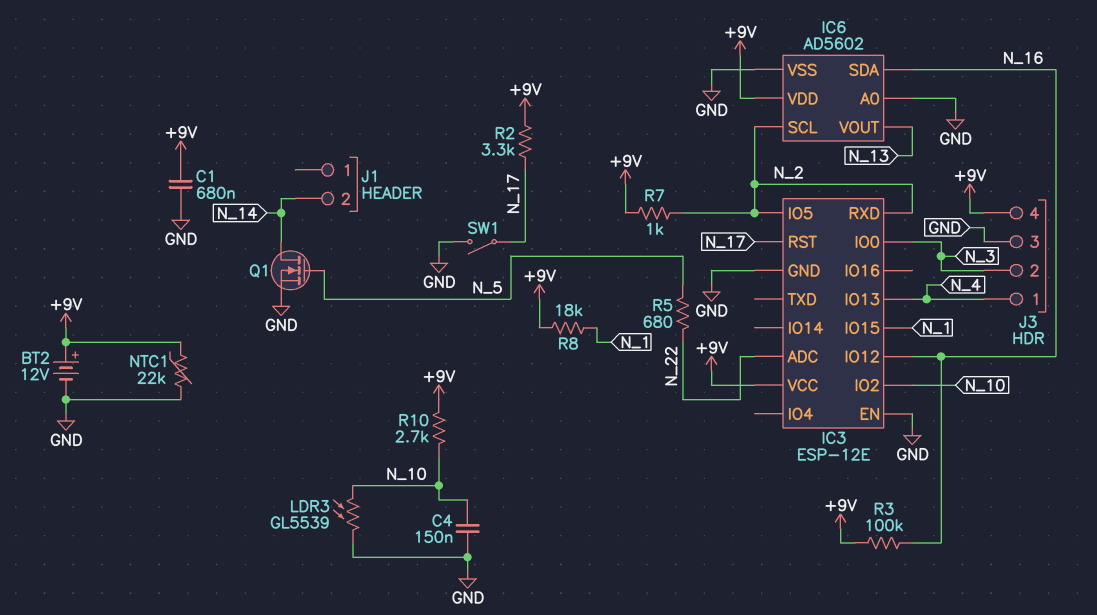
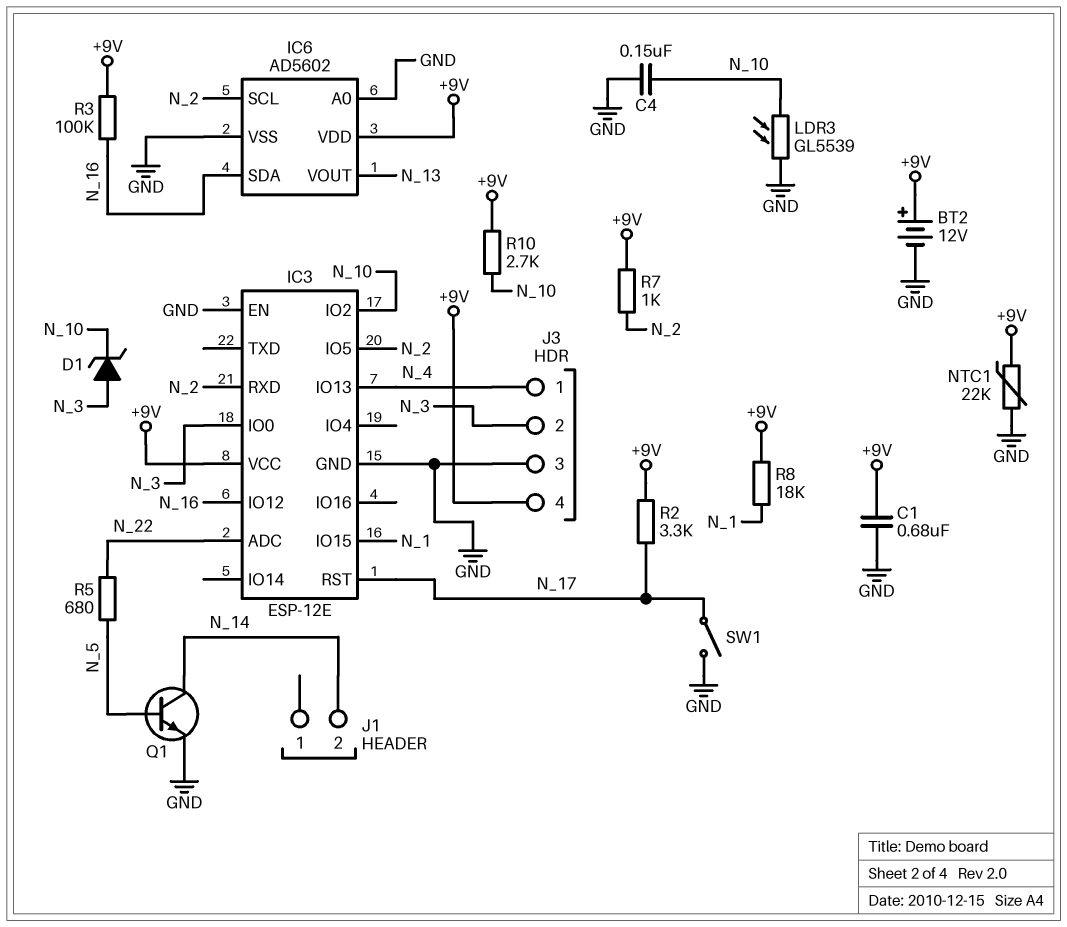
D1: none -> zener (A N_3, K N_10)
Q1: NMOS (G N_5, D N_14, S GND) -> NPN (B N_5, C N_14, E GND)

